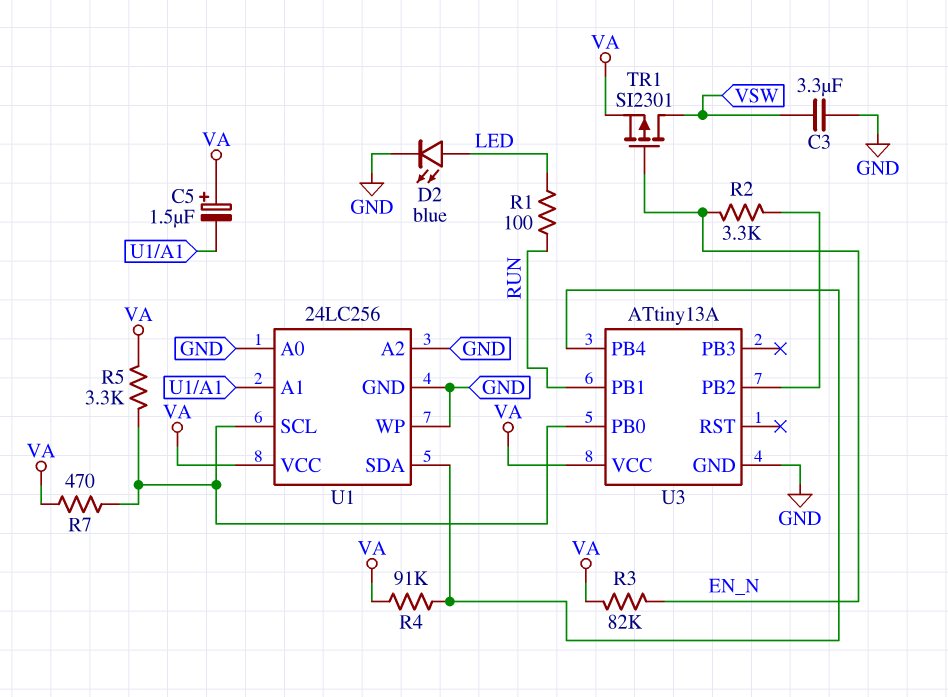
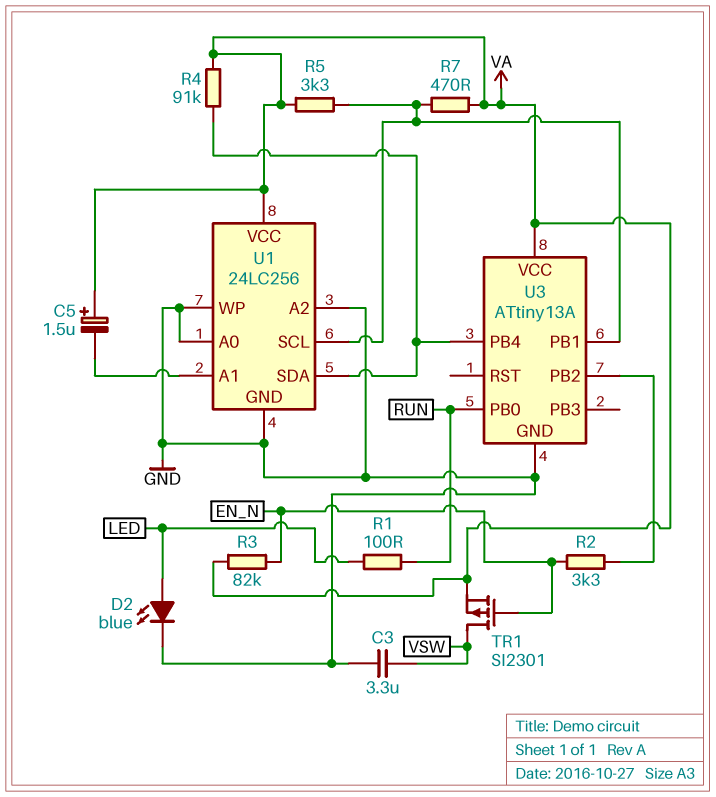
U3 pin PB0: U1/SCL -> RUN
U3 pin PB1: RUN -> U1/SCL

